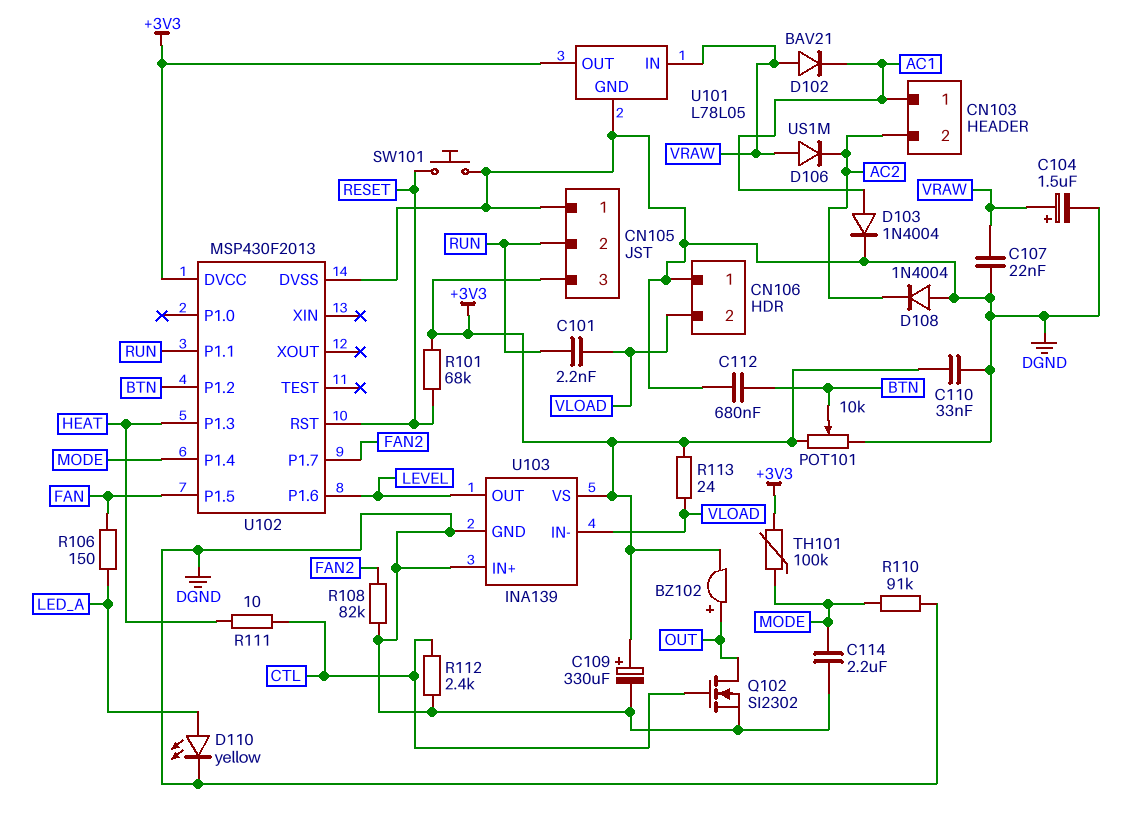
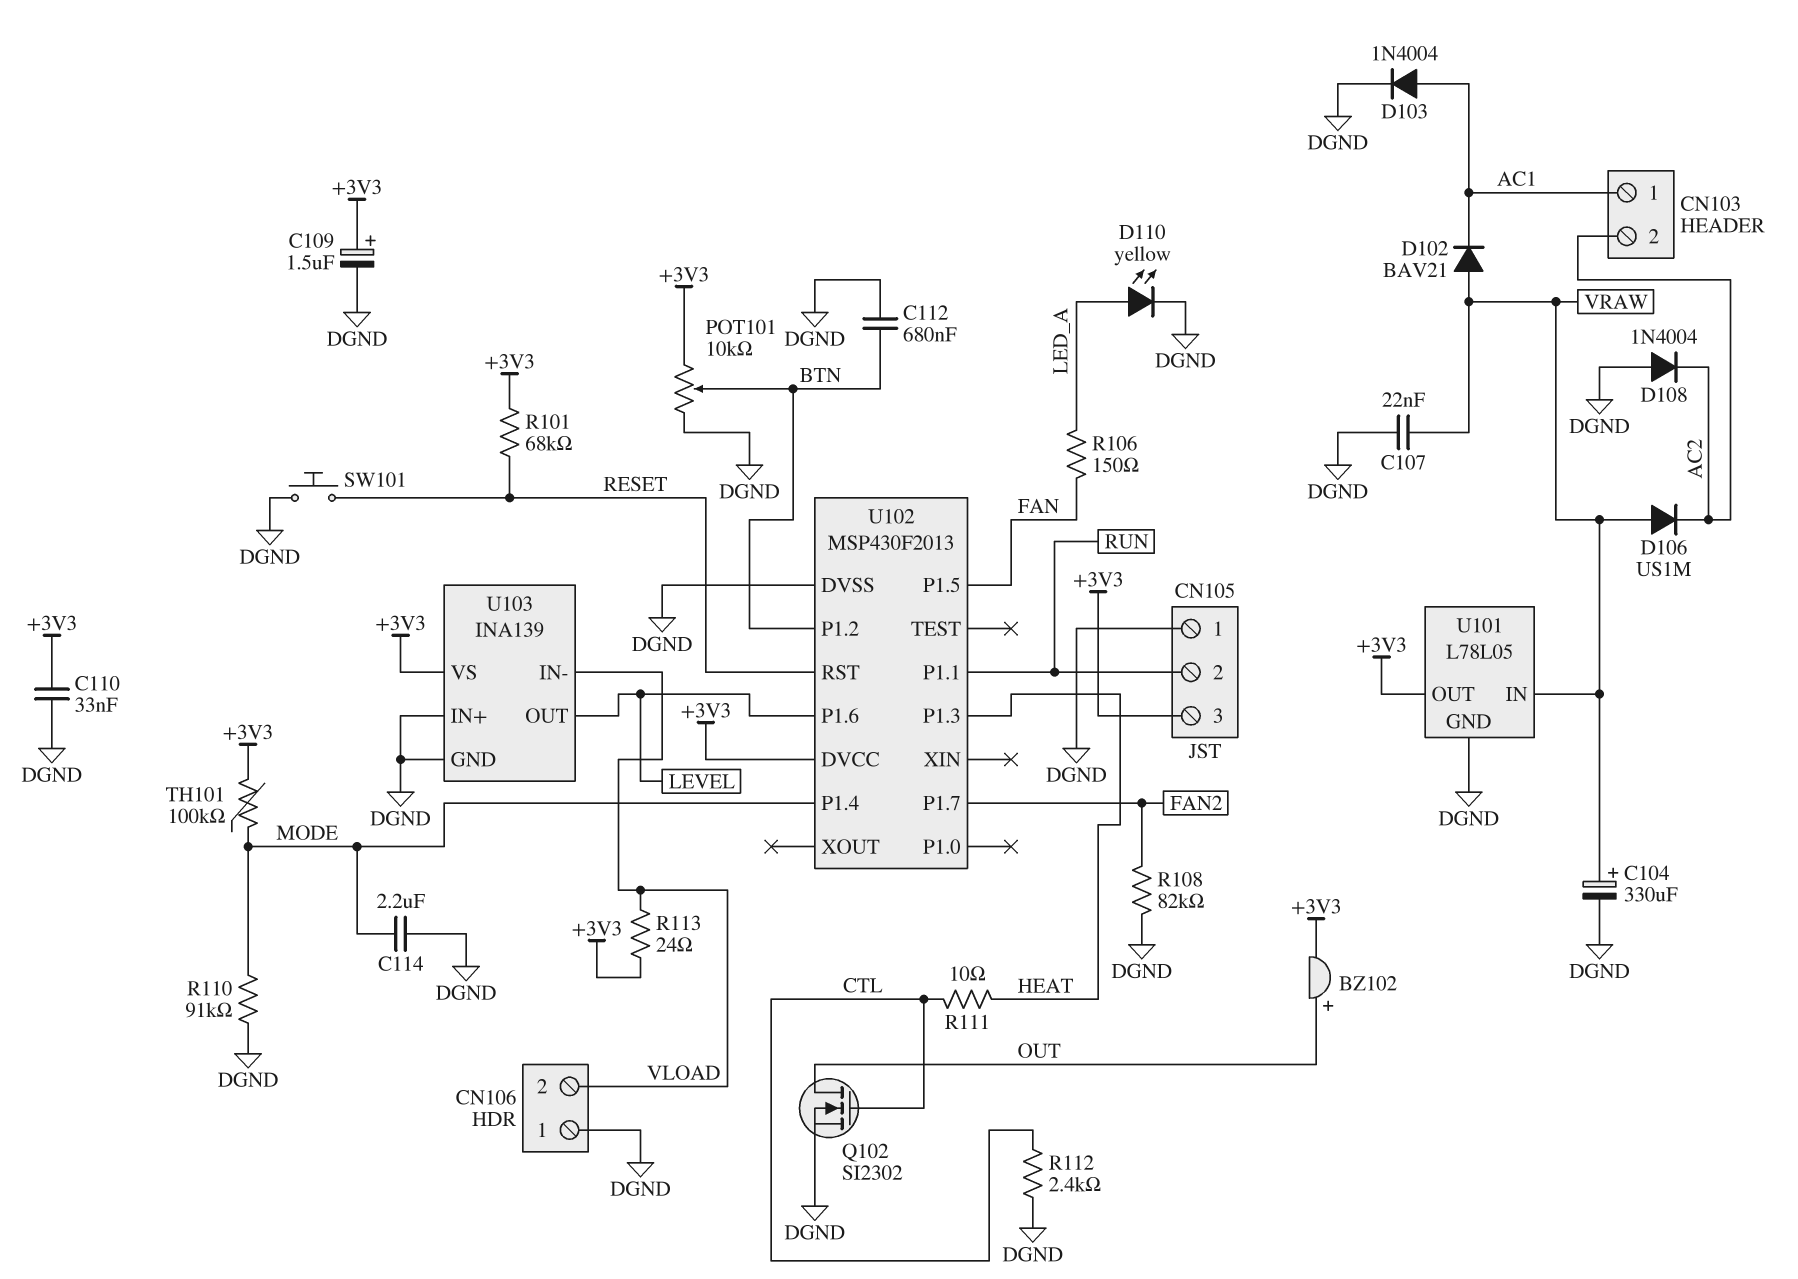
C101: 2.2nF (RUN, VLOAD) -> none
C104: 1.5uF (plus VRAW, minus DGND) -> 330uF (plus VRAW, minus DGND)
C109: 330uF (plus +3V3, minus DGND) -> 1.5uF (plus +3V3, minus DGND)

